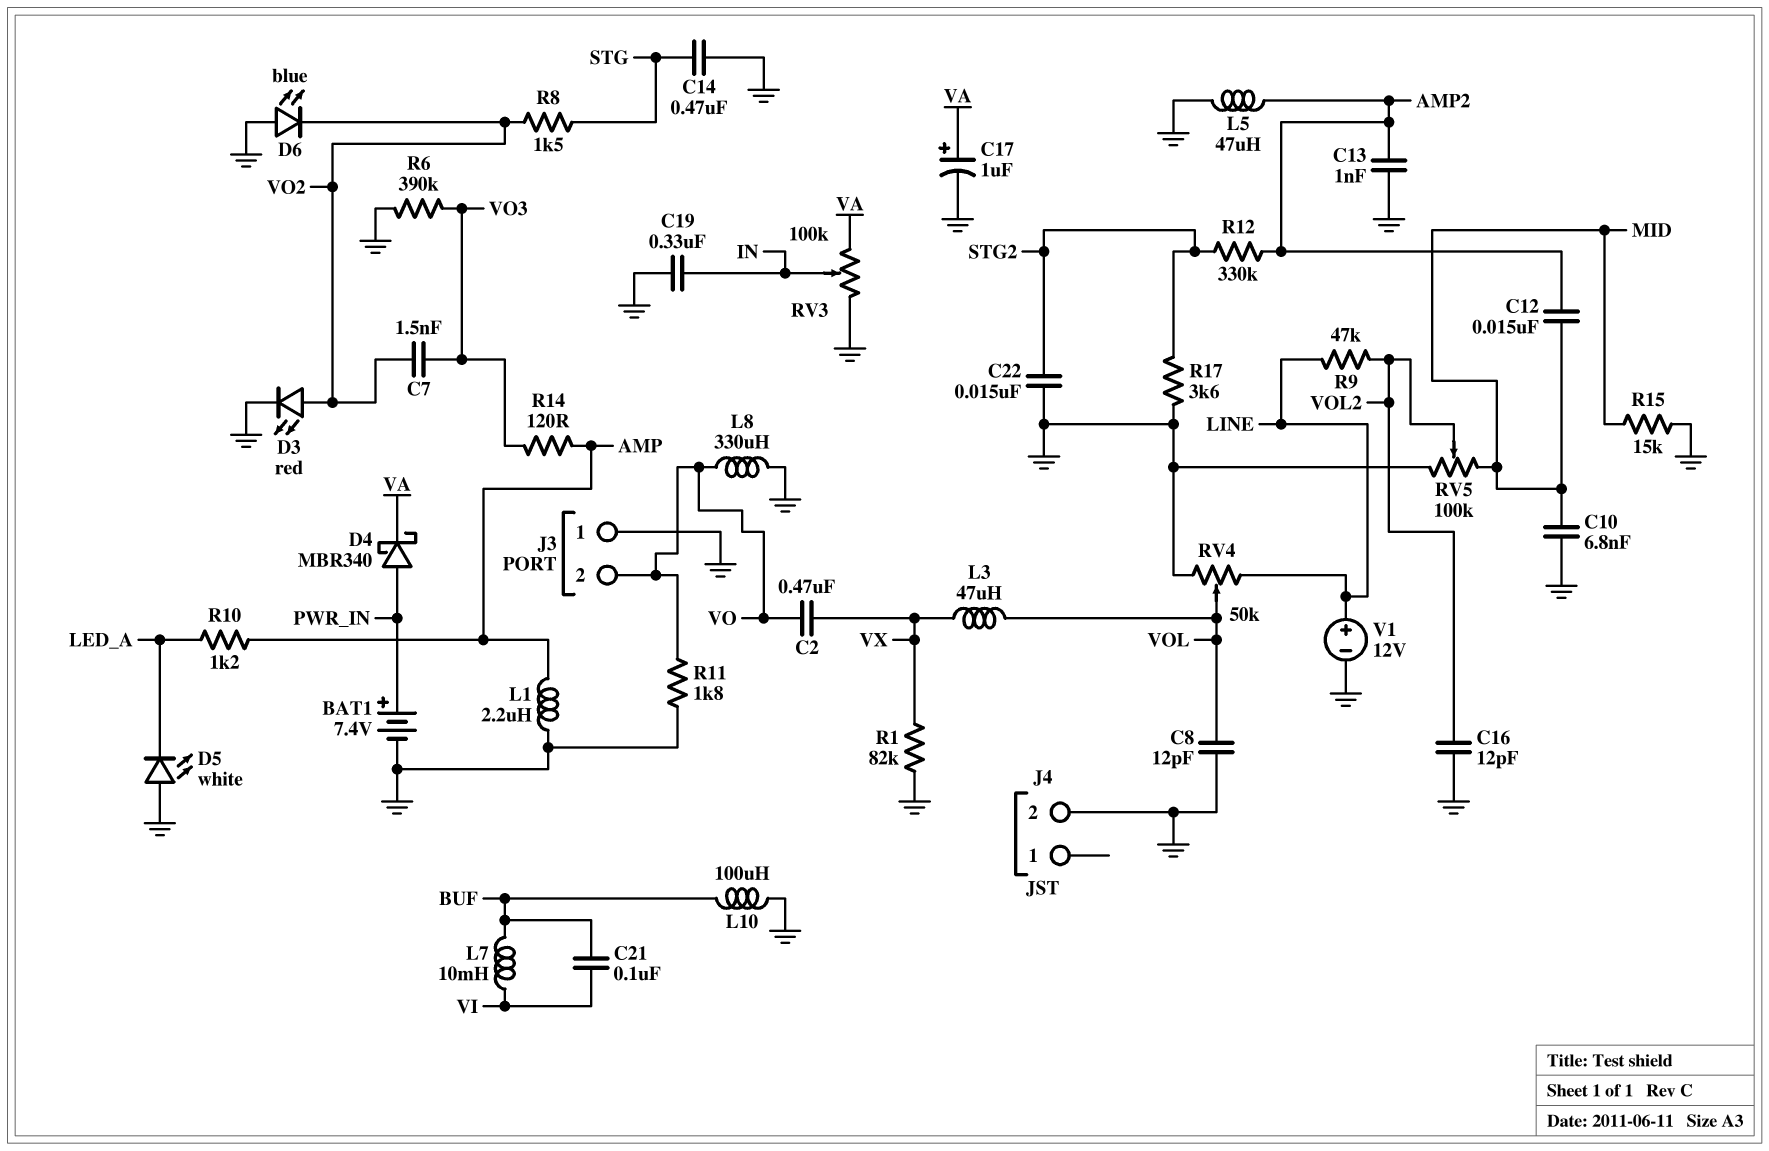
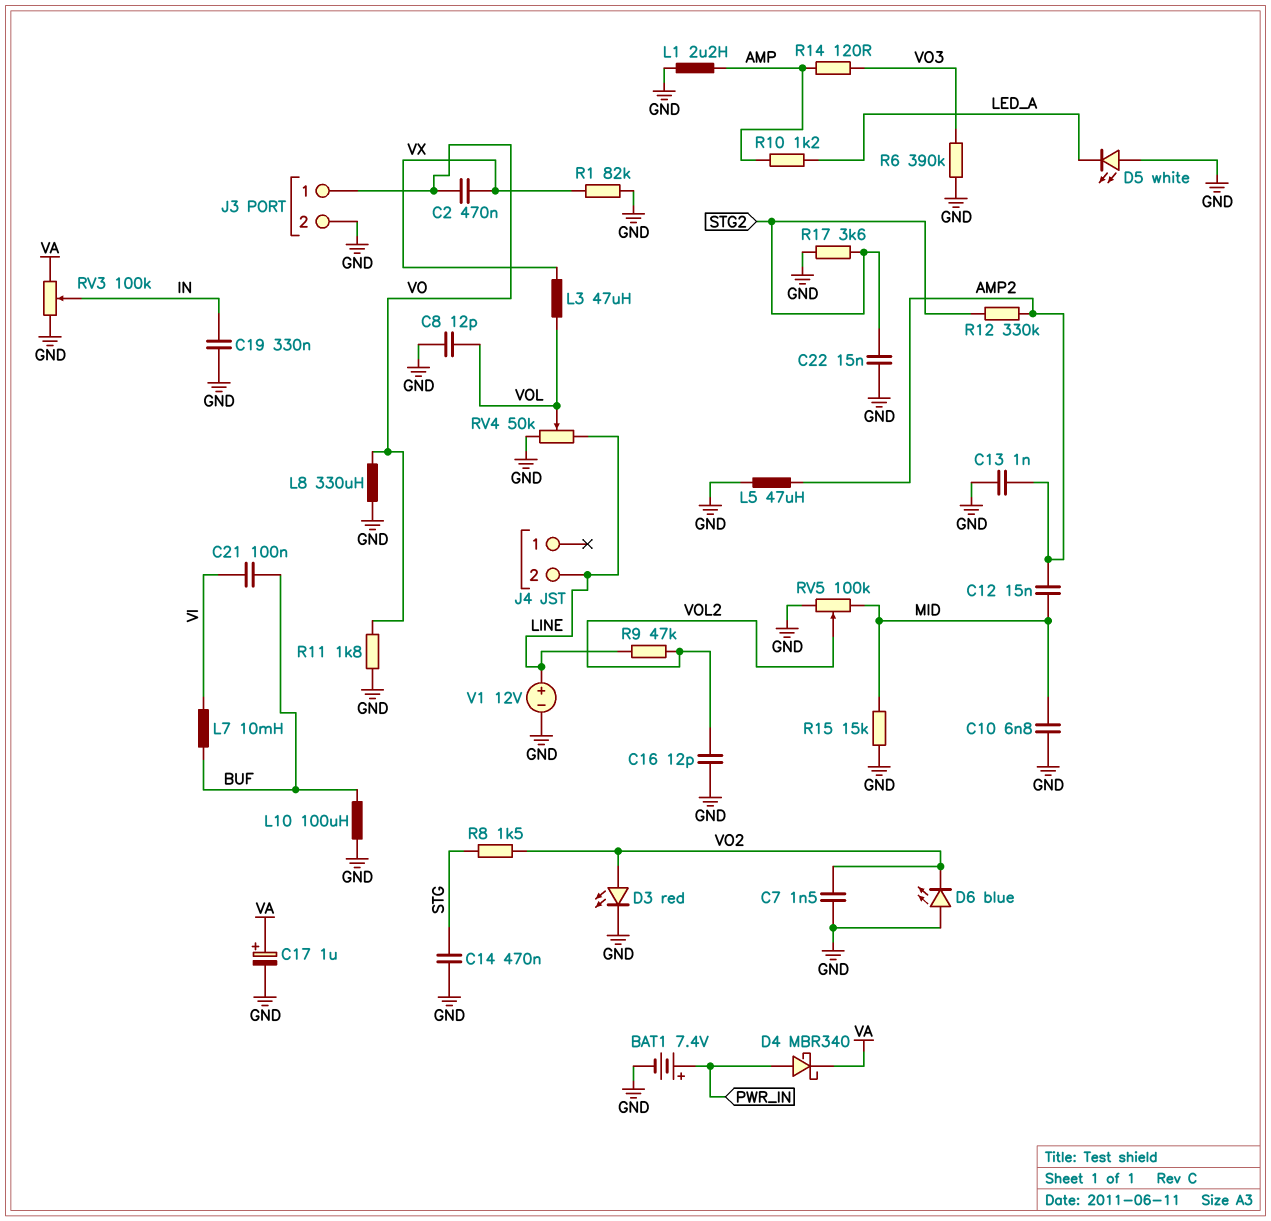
C7: 1.5nF (VO2, VO3) -> 1.5nF (GND, VO2)
J3 pin 1: GND -> VO
J3 pin 2: VO -> GND
J4 pin 2: GND -> LINE

